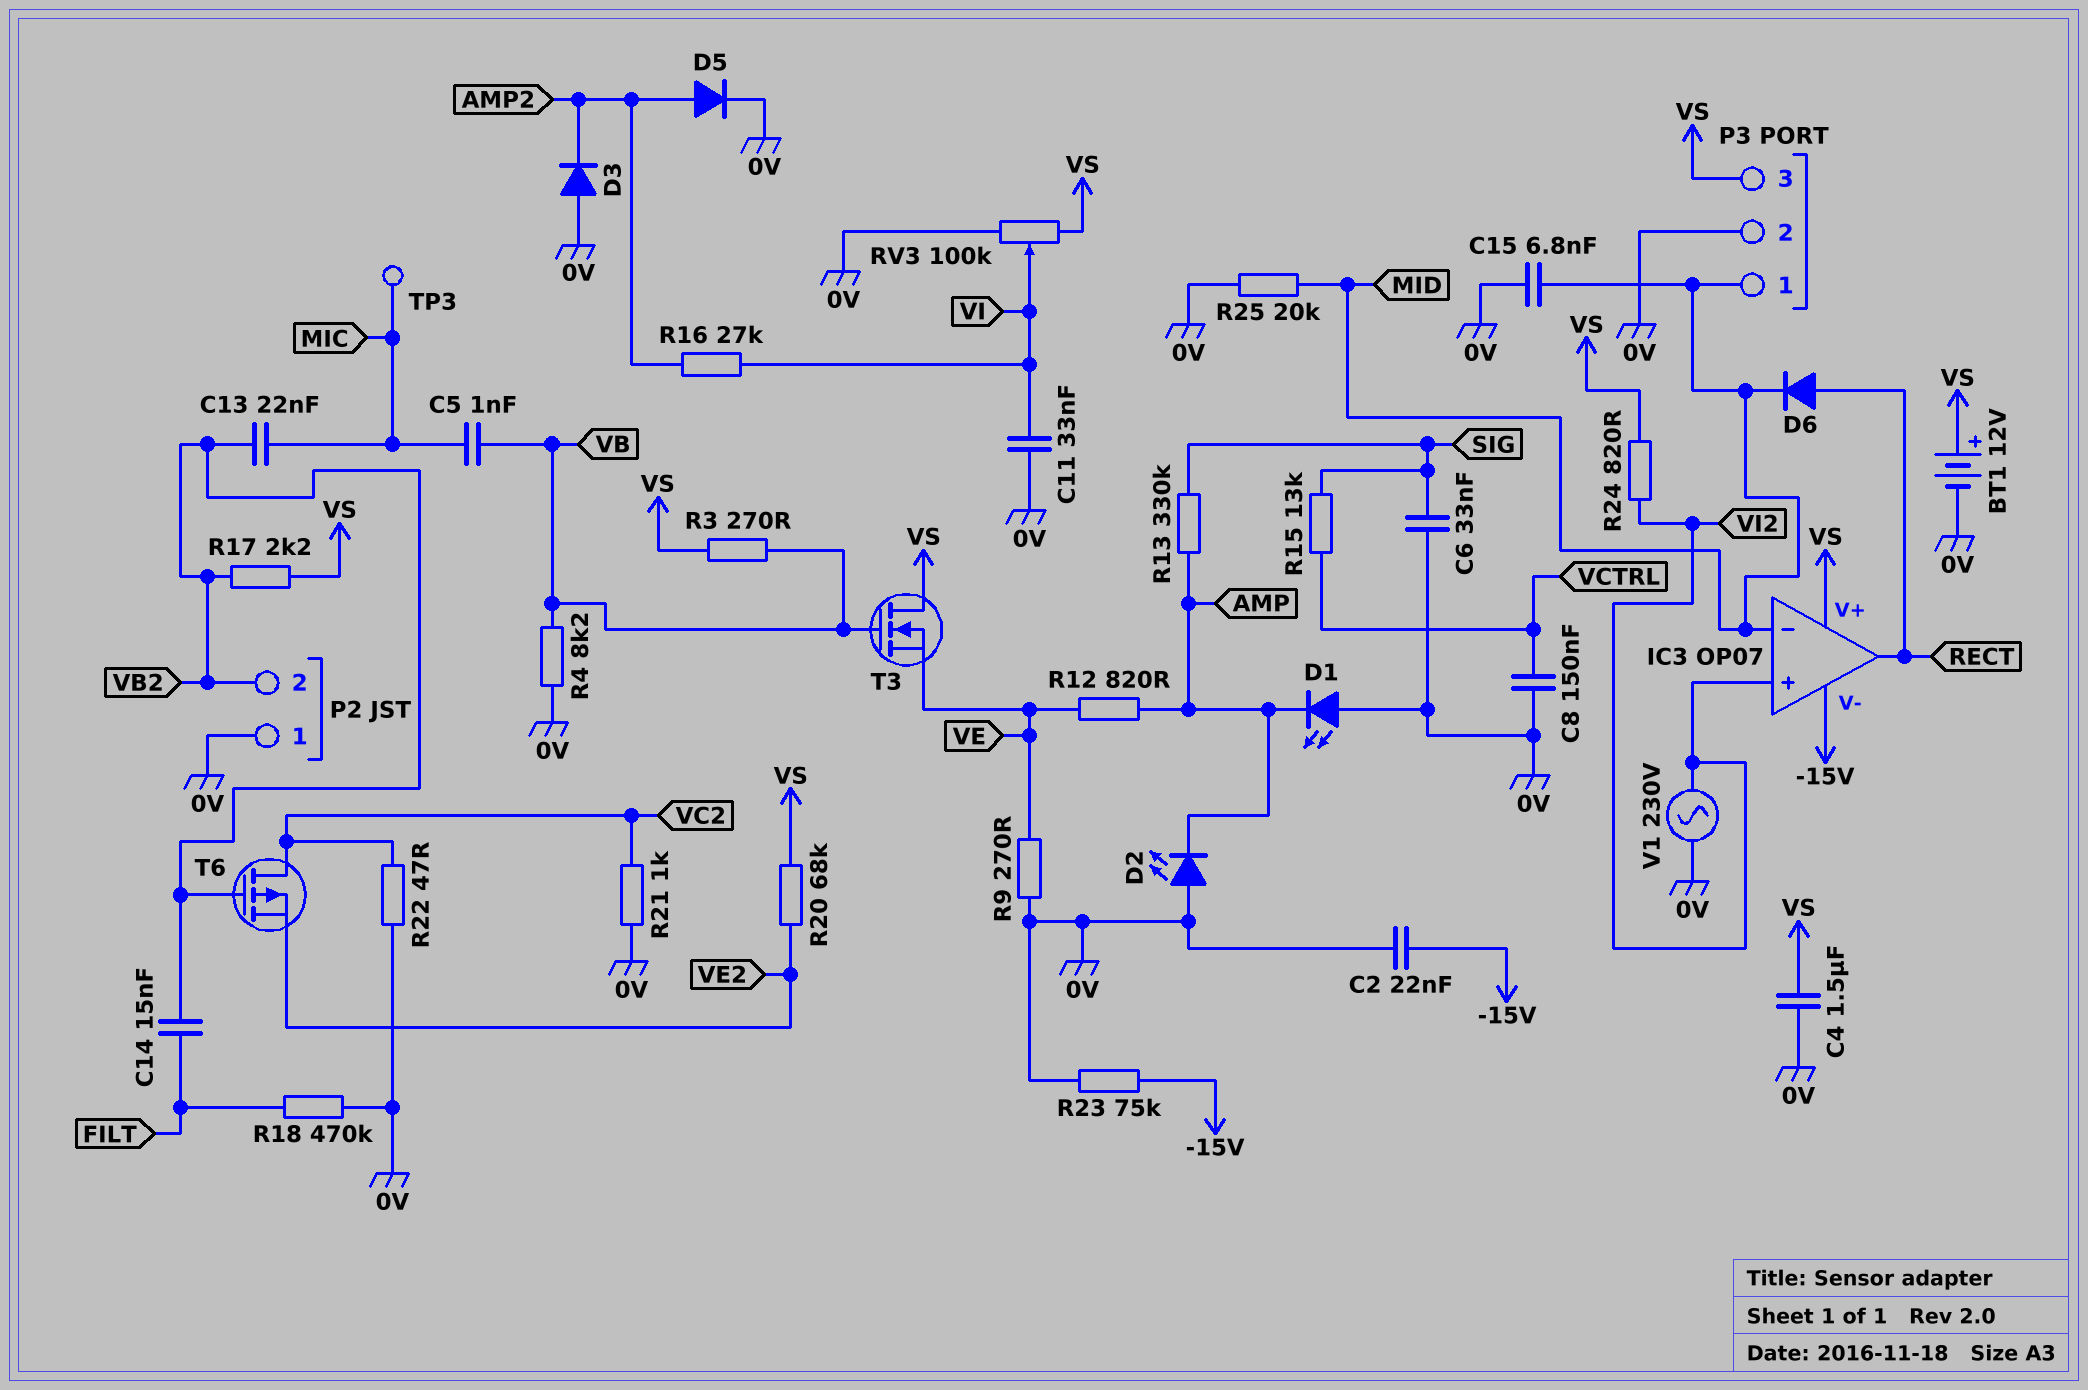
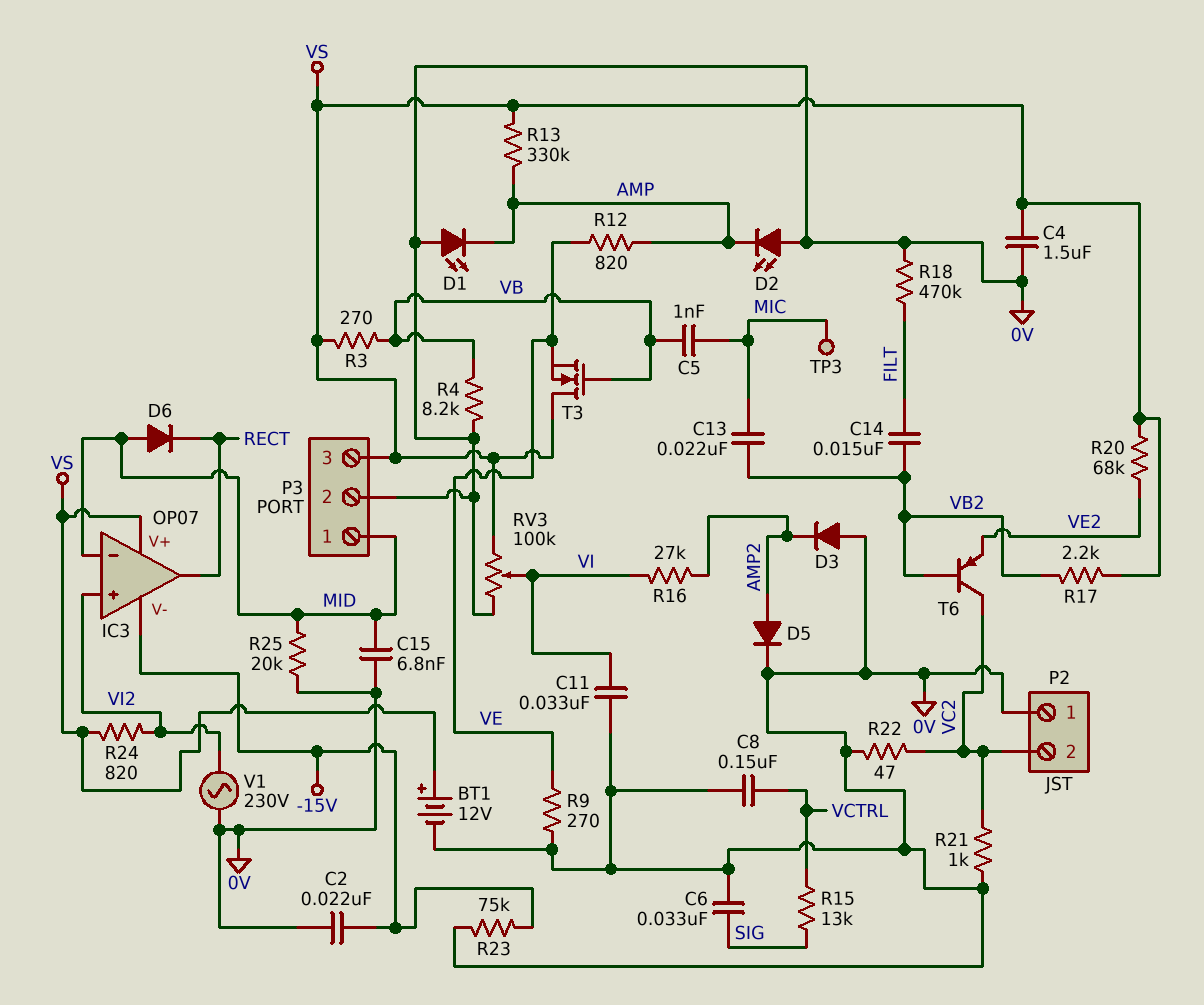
D6: diode (A RECT, K MID) -> diode (A MID, K RECT)
P2 pin 2: VB2 -> VC2
R13: 330k (AMP, SIG) -> 330k (AMP, VS)
T6: PMOS (G VB2, D VC2, S VE2) -> PNP (B VB2, C VC2, E VE2)

